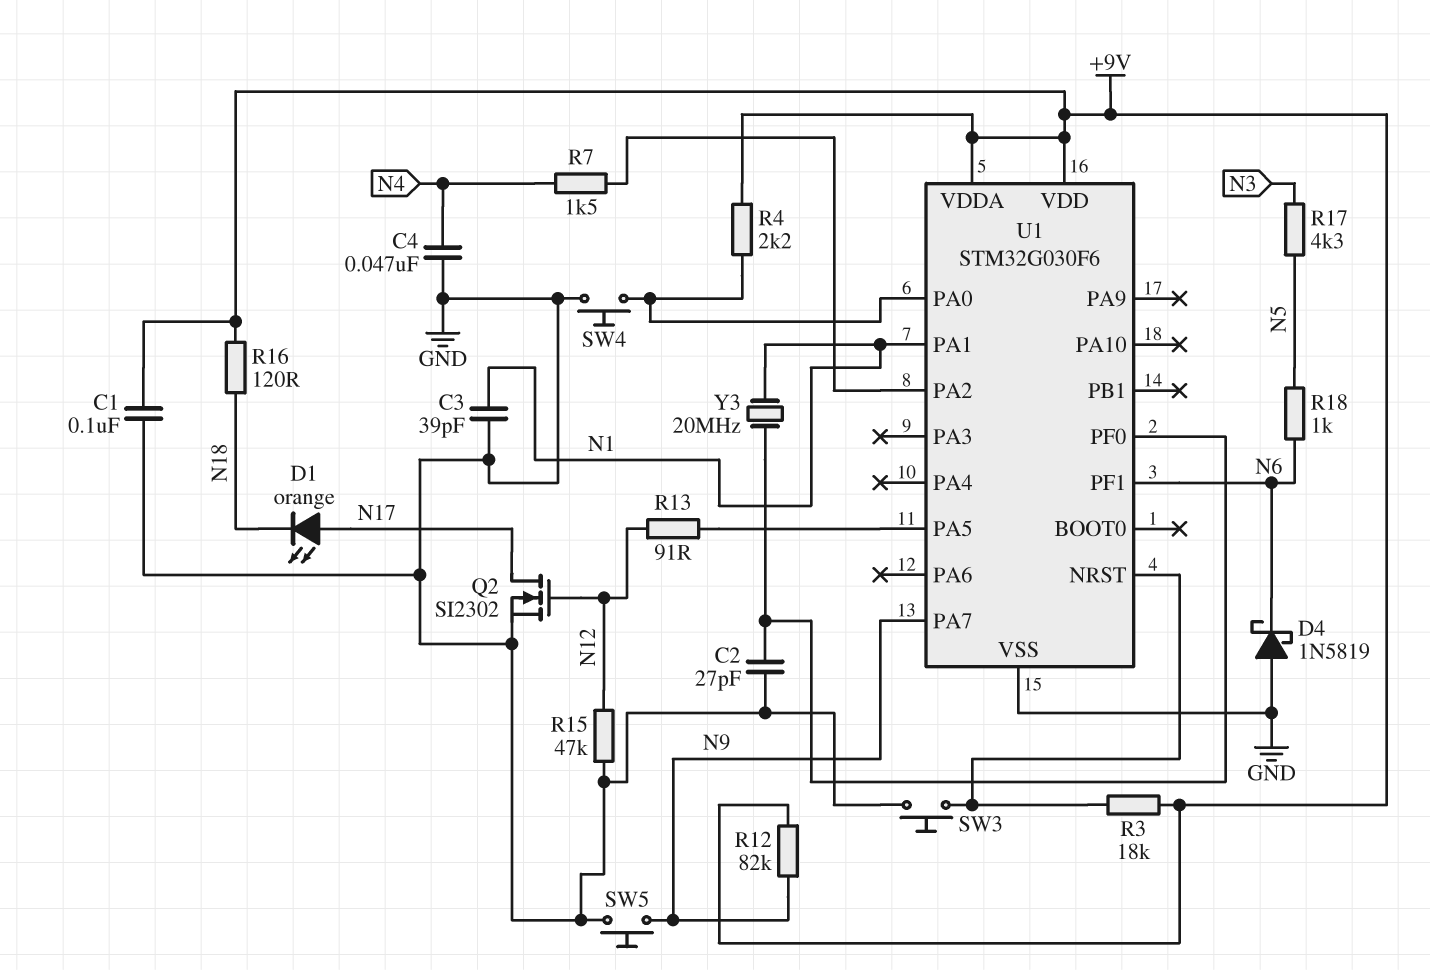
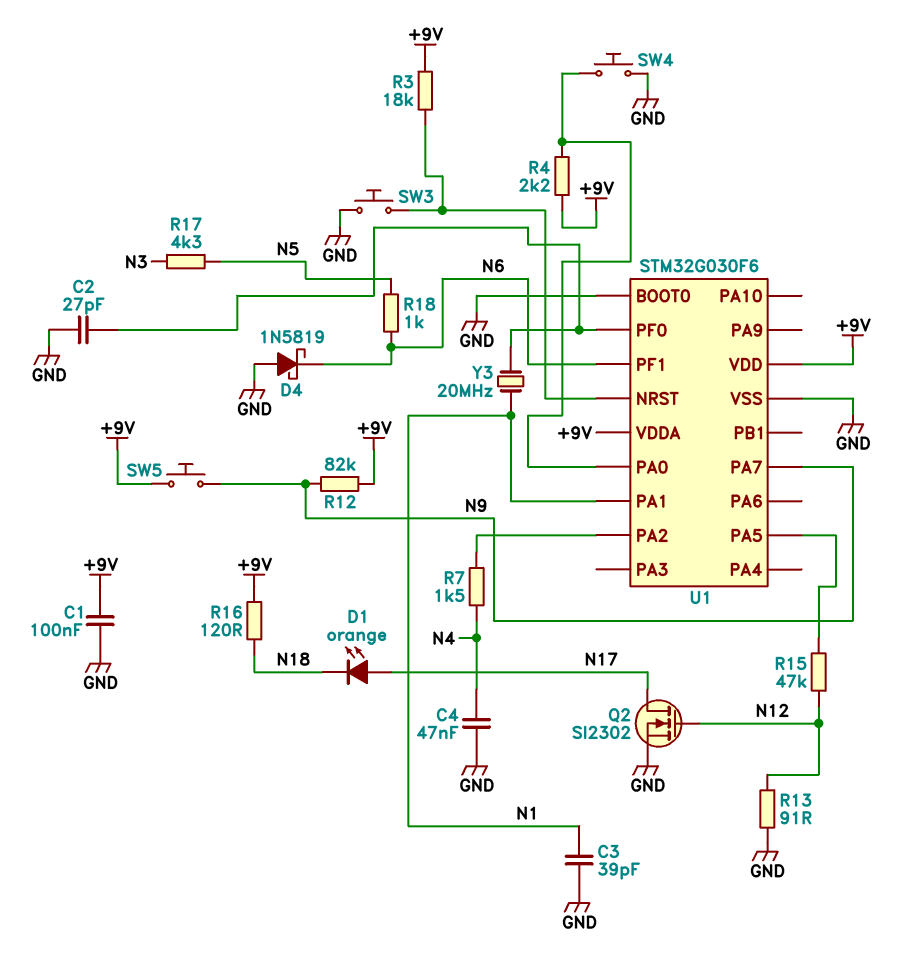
R13: 91 (N12, U1/PA5) -> 91 (GND, N12)
R15: 47k (GND, N12) -> 47k (N12, U1/PA5)
SW5: button (GND, N9) -> button (+9V, N9)
U1 pin BOOT0: none -> GND

